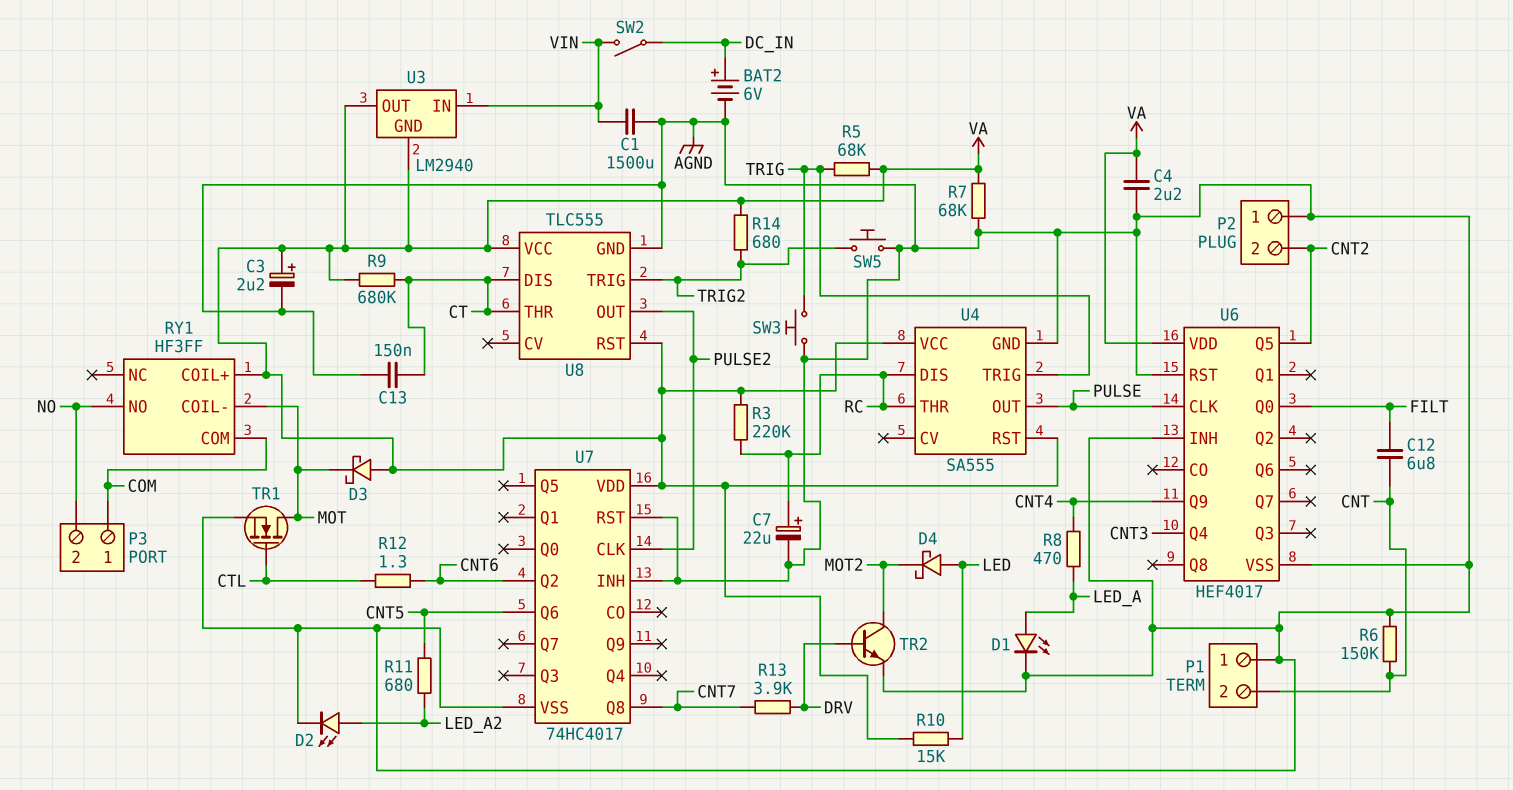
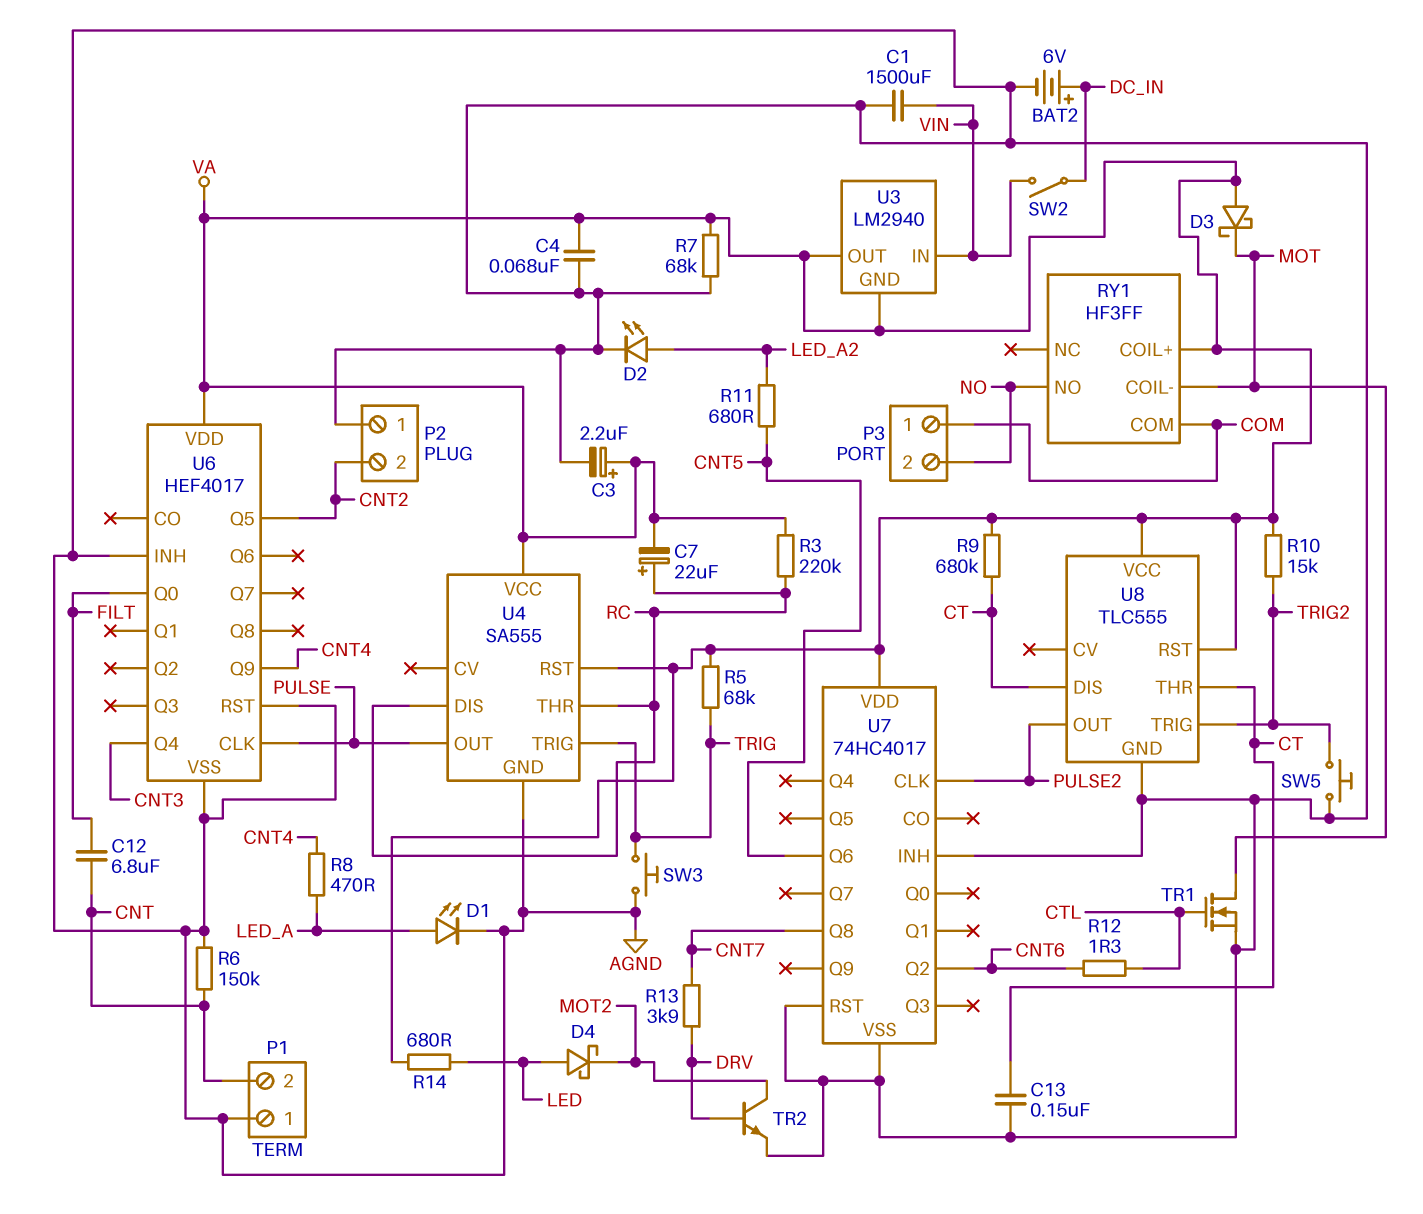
C4: 2.2uF (AGND, VA) -> 68nF (AGND, VA)
C7: 22uF (plus RC, minus AGND) -> 22uF (plus RC, minus VA)
R10: 15k (LED, VA) -> 15k (TRIG2, VA)
R14: 680 (TRIG2, VA) -> 680 (LED, VA)

